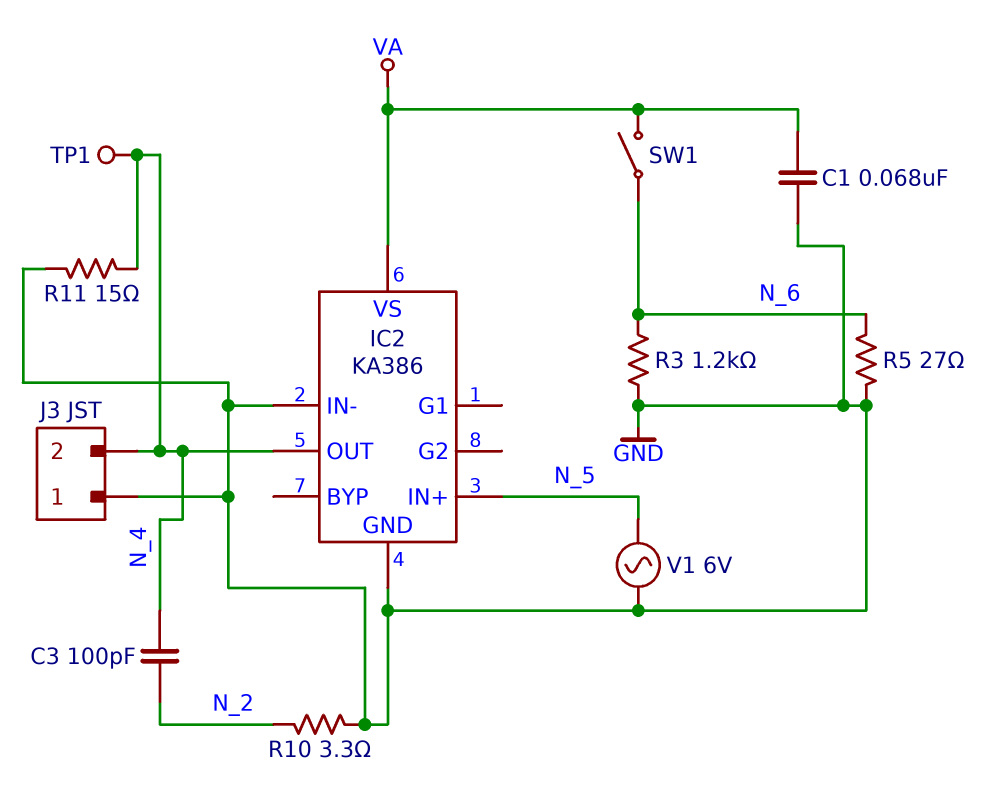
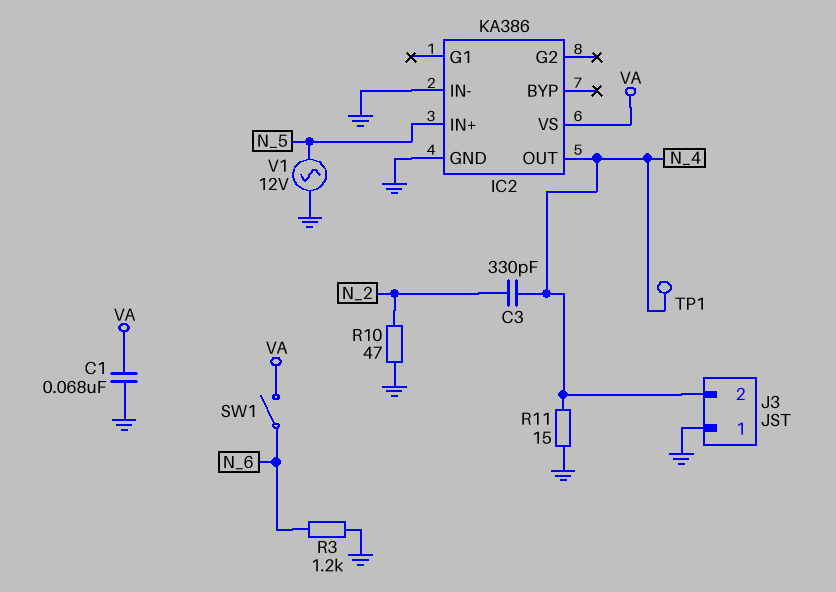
C3: 100pF (N_2, N_4) -> 330pF (N_2, N_4)
R5: 27 (GND, N_6) -> none
R10: 3.3 (GND, N_2) -> 47 (GND, N_2)
V1: AC 6V (GND, N_5) -> AC 12V (GND, N_5)

